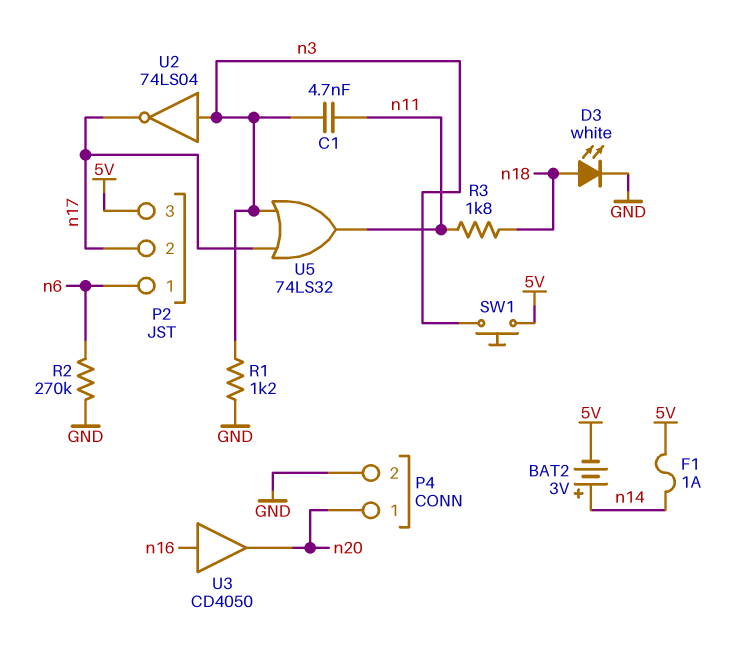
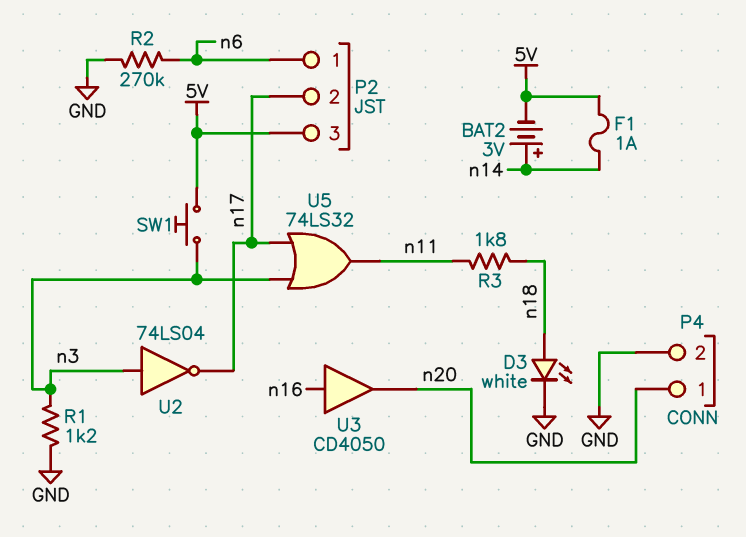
C1: 4.7nF (n3, n11) -> none

